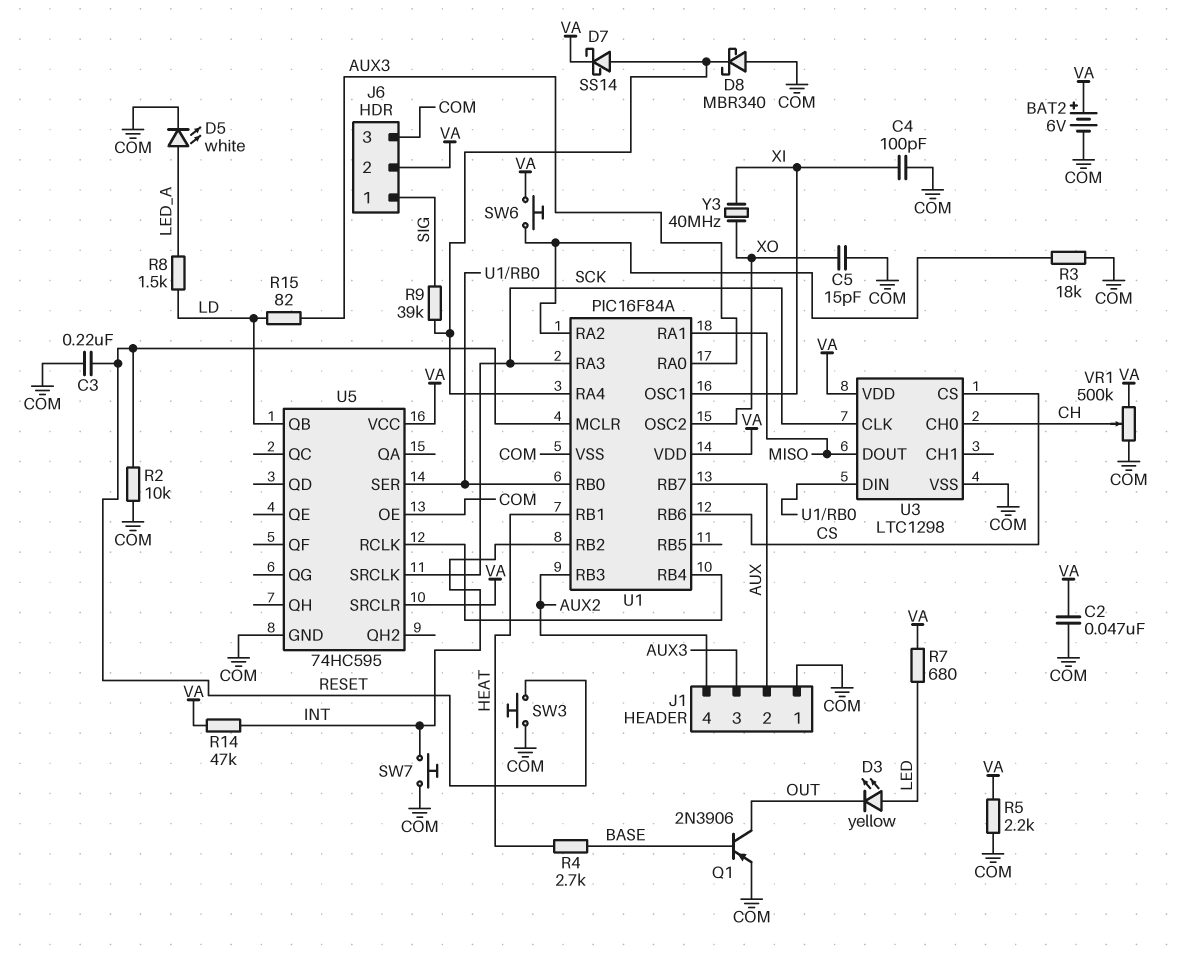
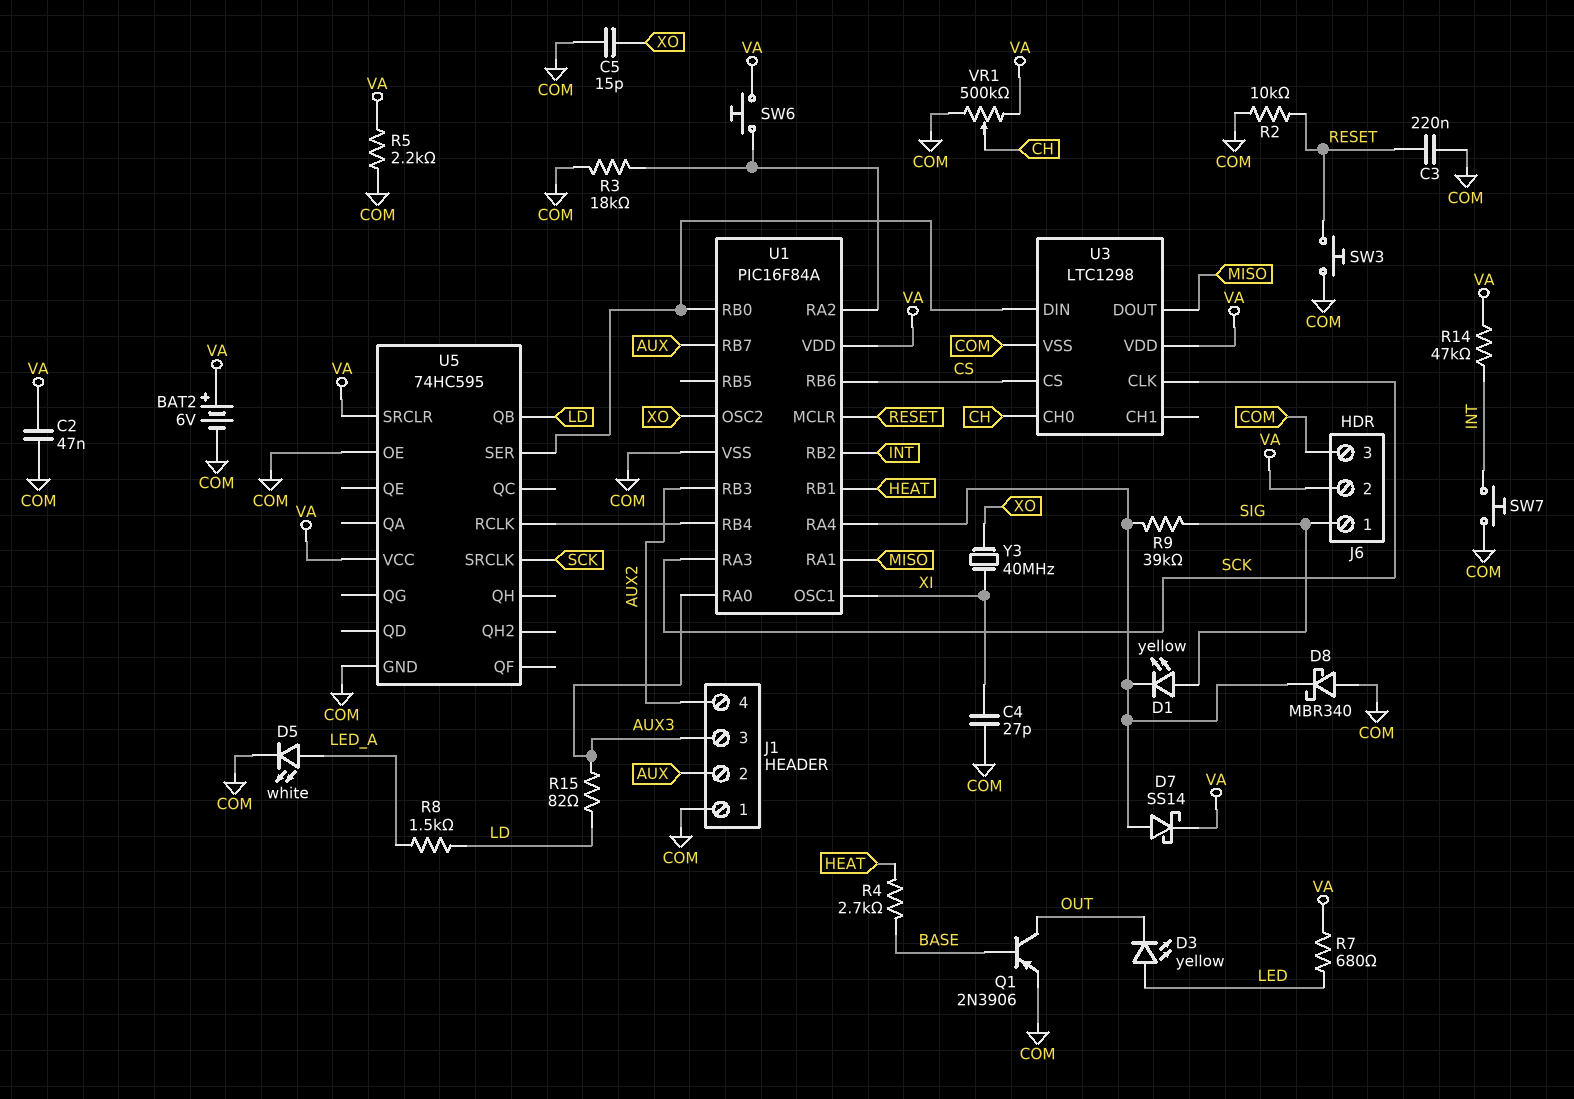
C4: 100pF (COM, XI) -> 27pF (COM, XI)
D1: none -> LED yellow (A SIG, K U1/RA4)

